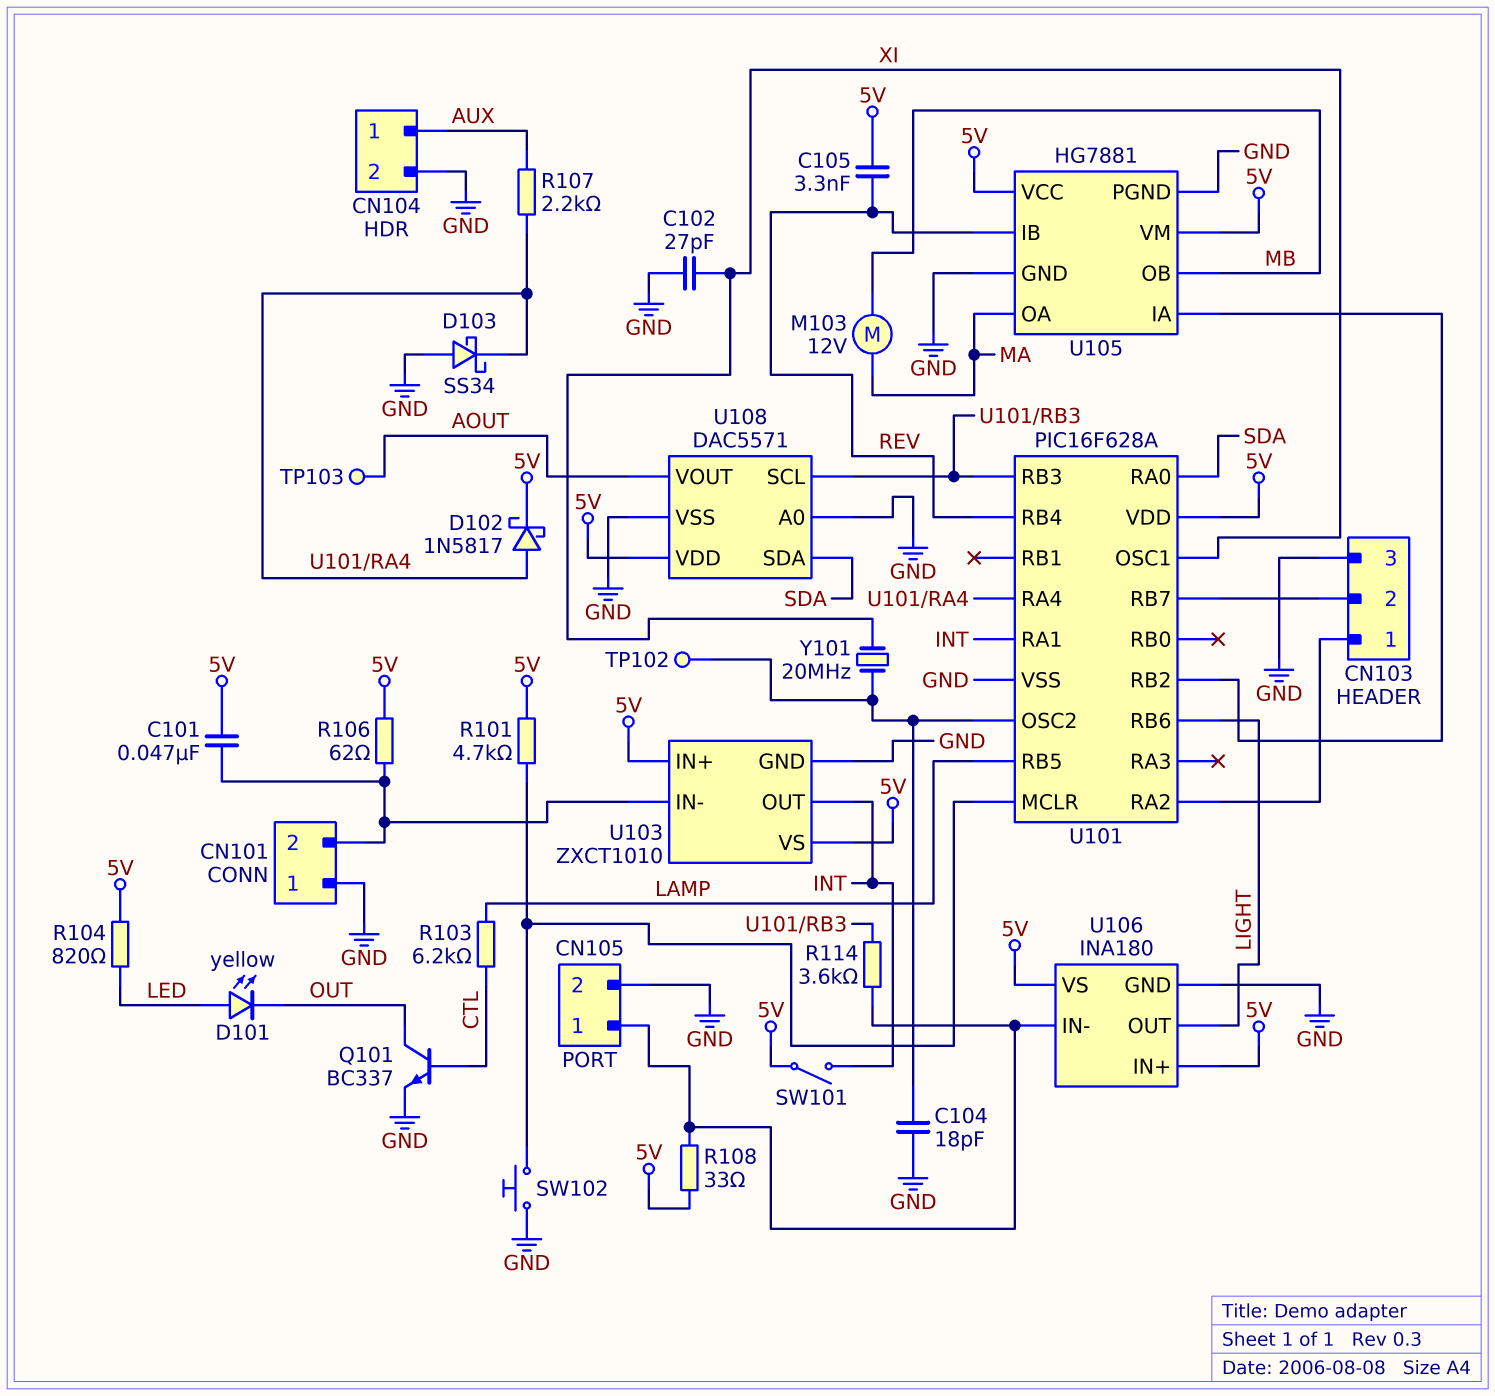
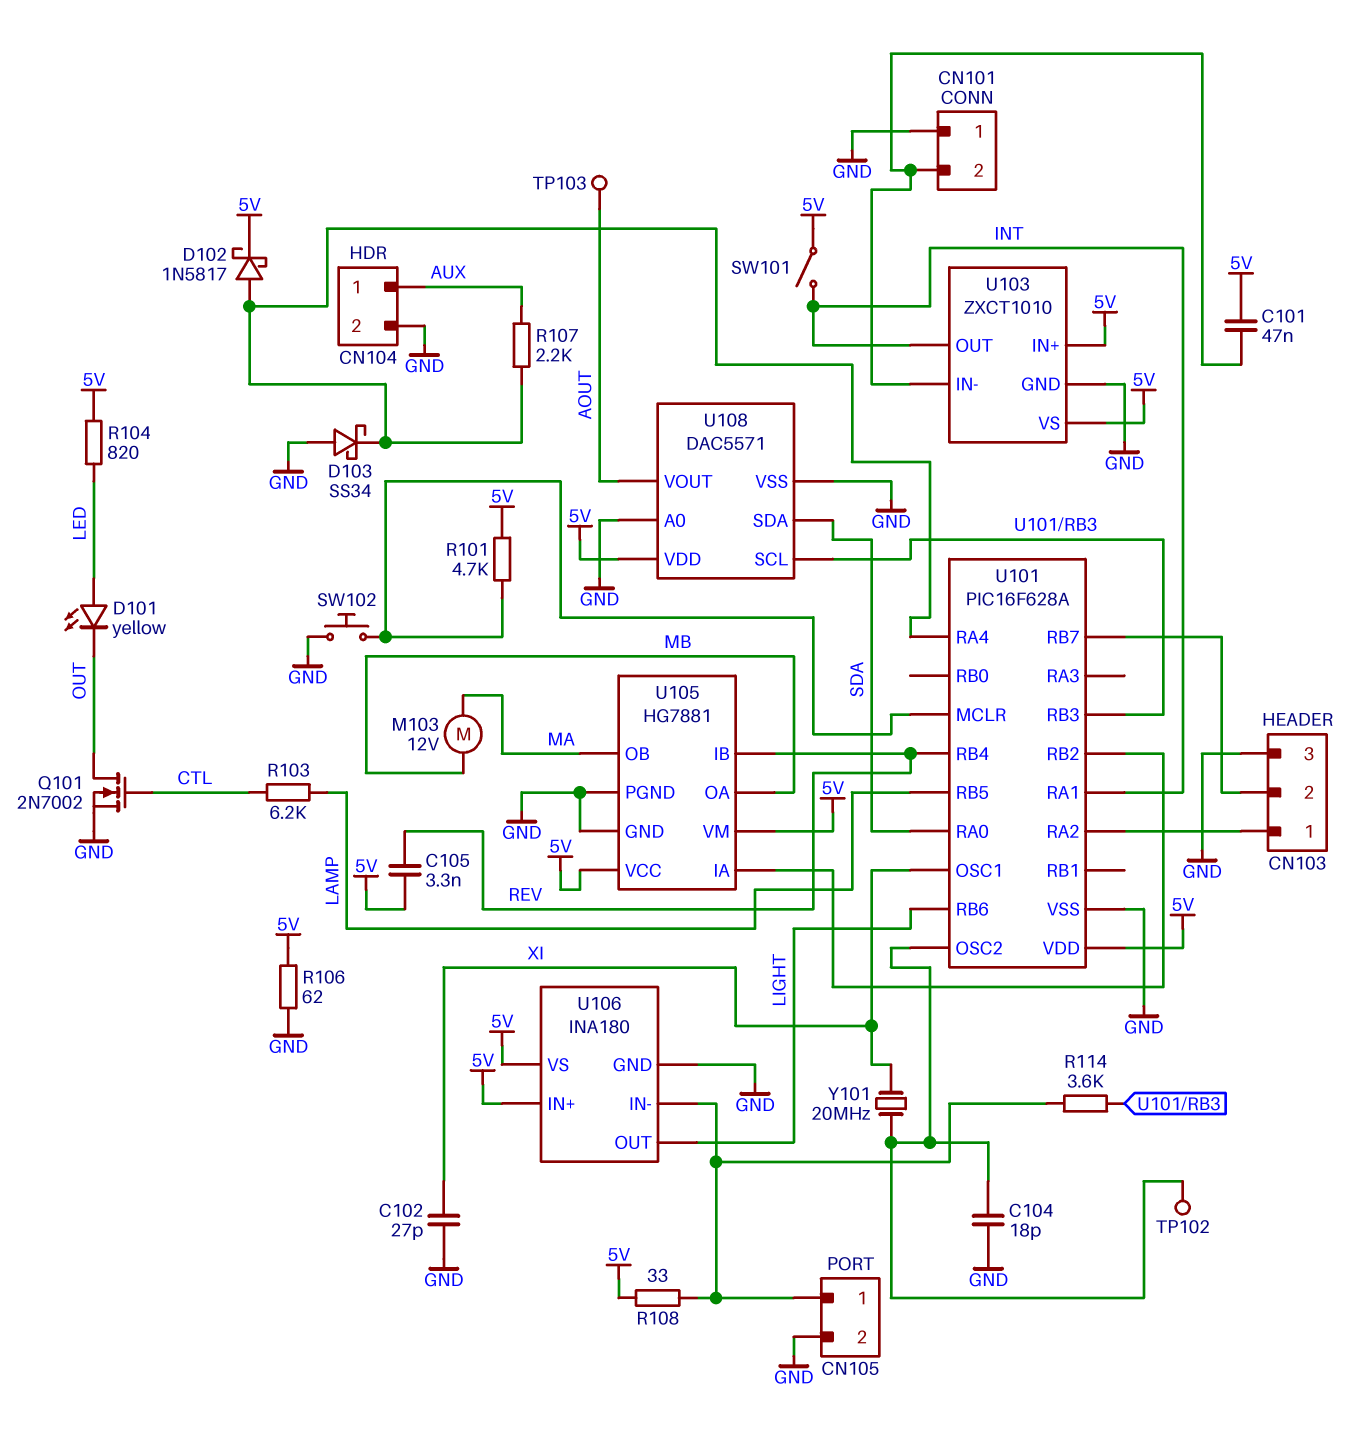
Q101: NPN BC337 (B CTL, C OUT, E GND) -> NMOS 2N7002 (G CTL, D OUT, S GND)
R106: 62 (5V, CN101/2) -> 62 (5V, GND)
U105 pin OA: MA -> MB
U105 pin OB: MB -> MA

